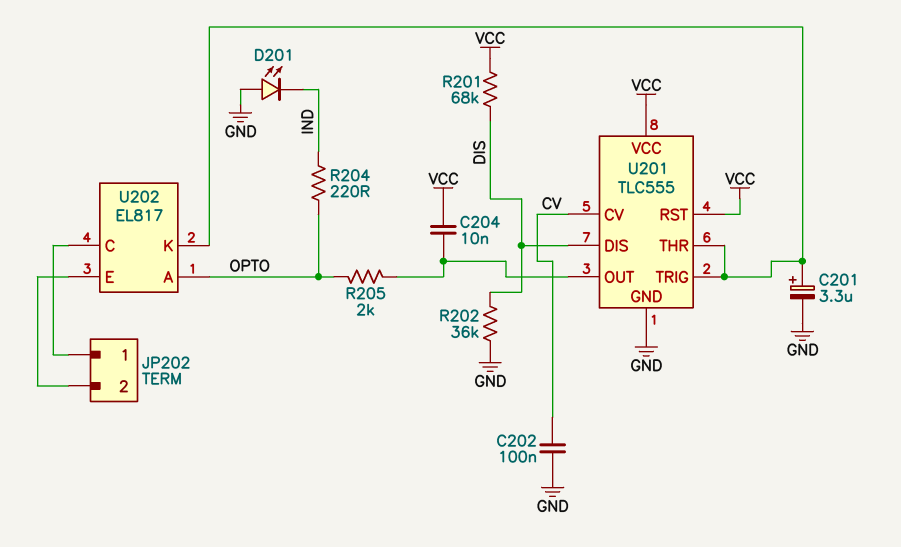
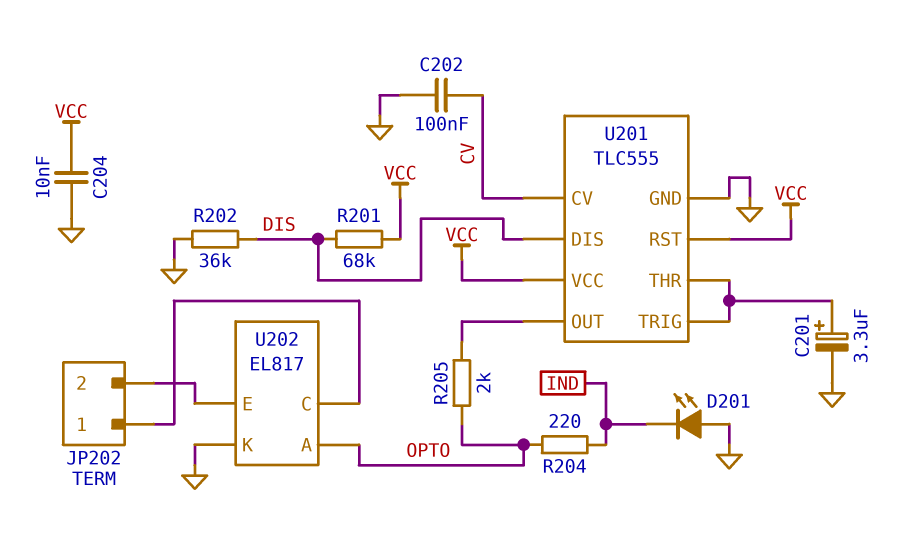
C204: 10nF (U201/OUT, VCC) -> 10nF (GND, VCC)
U202 pin K: U201/THR -> GND

